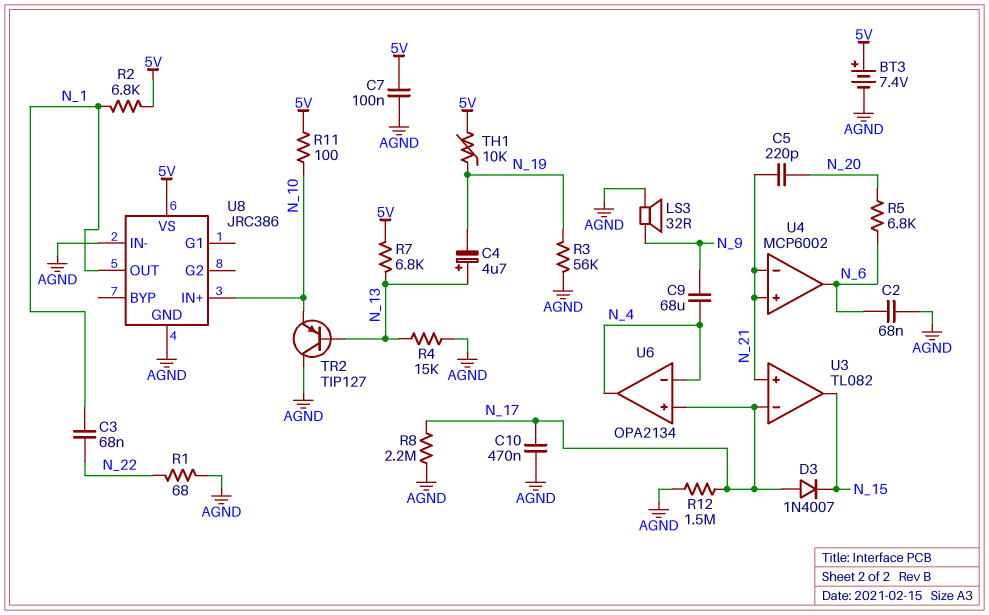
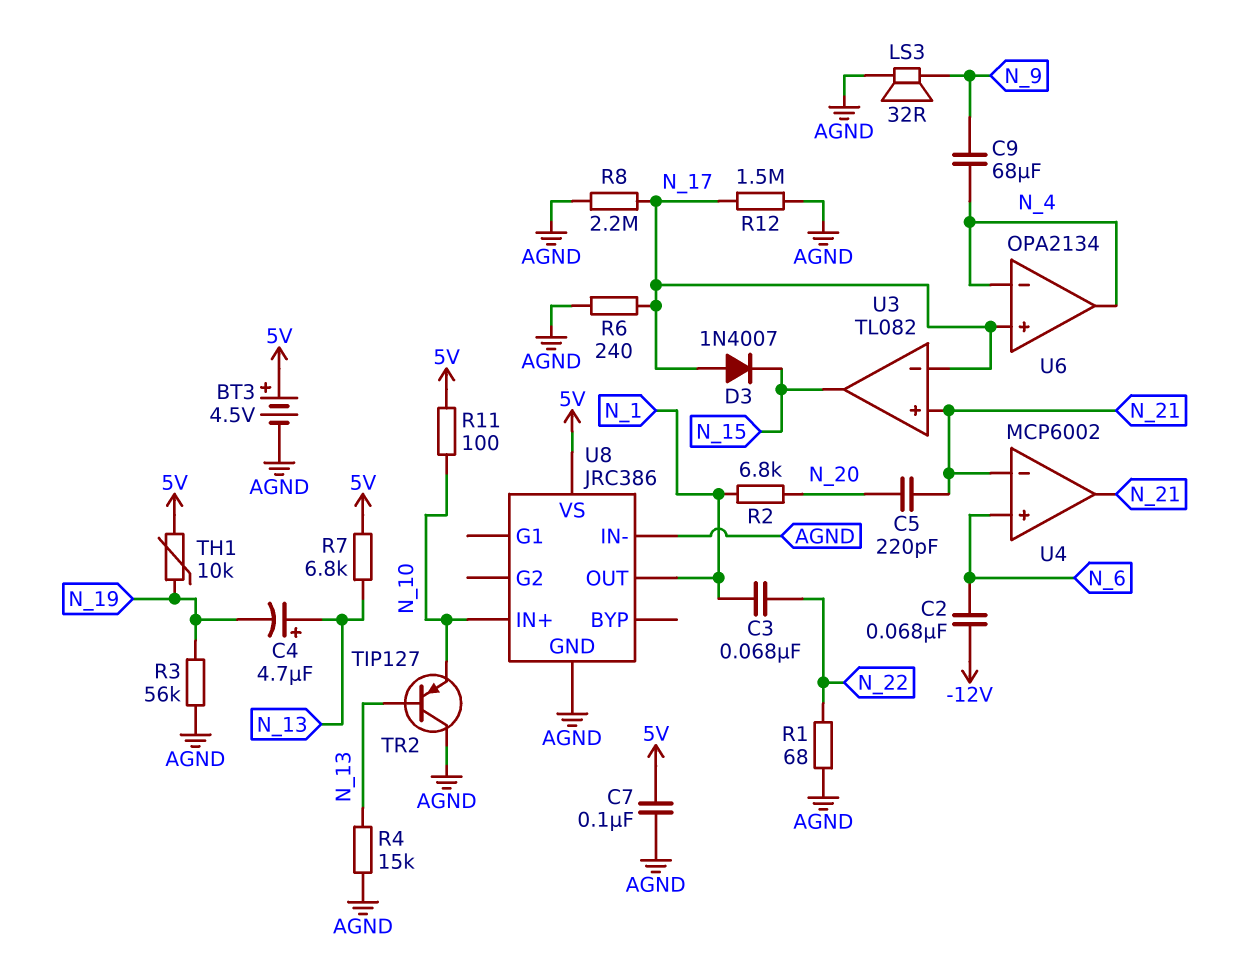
BT3: 7.4V (plus 5V, minus AGND) -> 4.5V (plus 5V, minus AGND)
C2: 68nF (AGND, N_6) -> 68nF (-12V, N_6)
C10: 470nF (AGND, N_17) -> none
R2: 6.8k (5V, N_1) -> 6.8k (N_1, N_20)
R5: 6.8k (N_6, N_20) -> none
R6: none -> 240 (AGND, N_17)
U4 pin in+: N_21 -> N_6
U4 pin out: N_6 -> N_21

